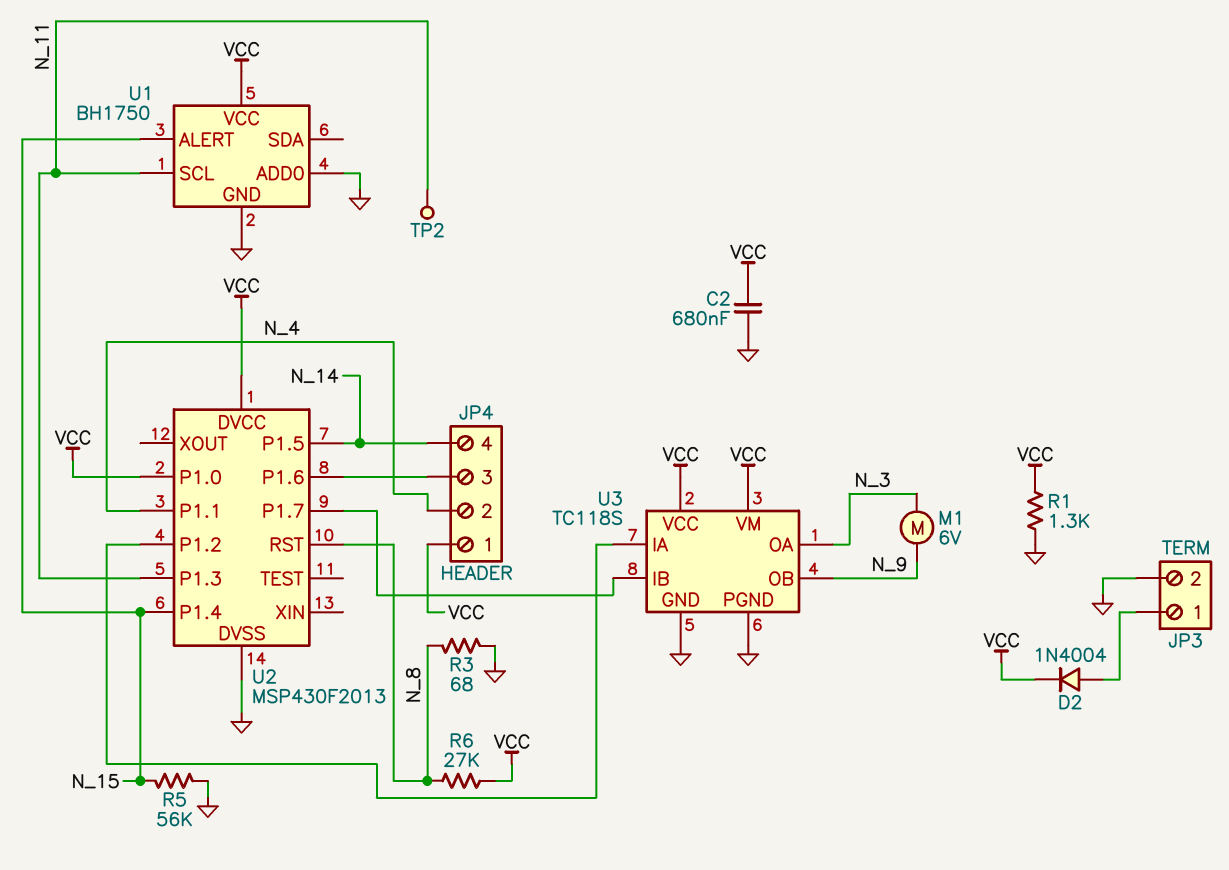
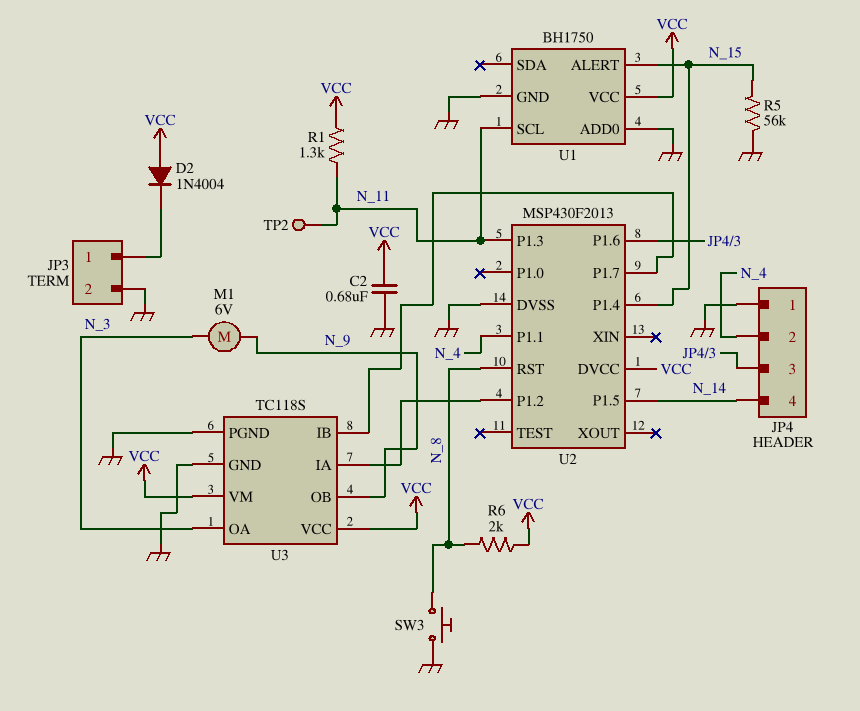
D2: diode 1N4004 (A JP3/1, K VCC) -> diode 1N4004 (A VCC, K JP3/1)
JP4 pin 1: VCC -> GND
R1: 1.3k (GND, VCC) -> 1.3k (N_11, VCC)
R3: 68 (GND, N_8) -> none
R6: 27k (N_8, VCC) -> 2k (N_8, VCC)
SW3: none -> button (GND, N_8)
U2 pin P1.0: VCC -> none

